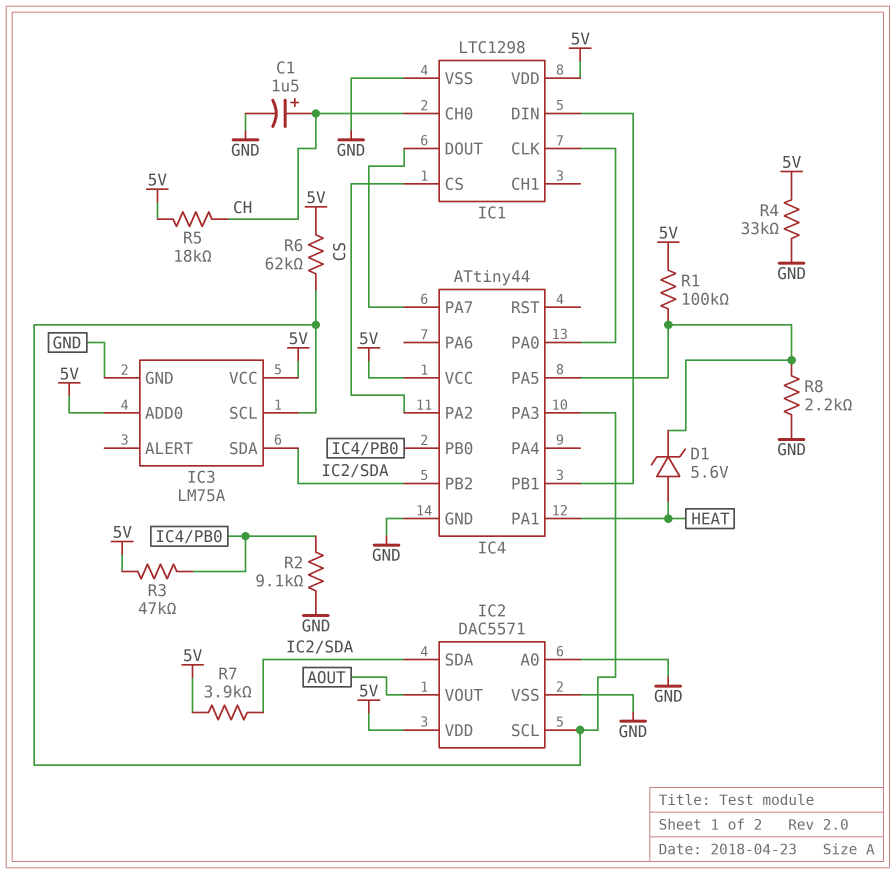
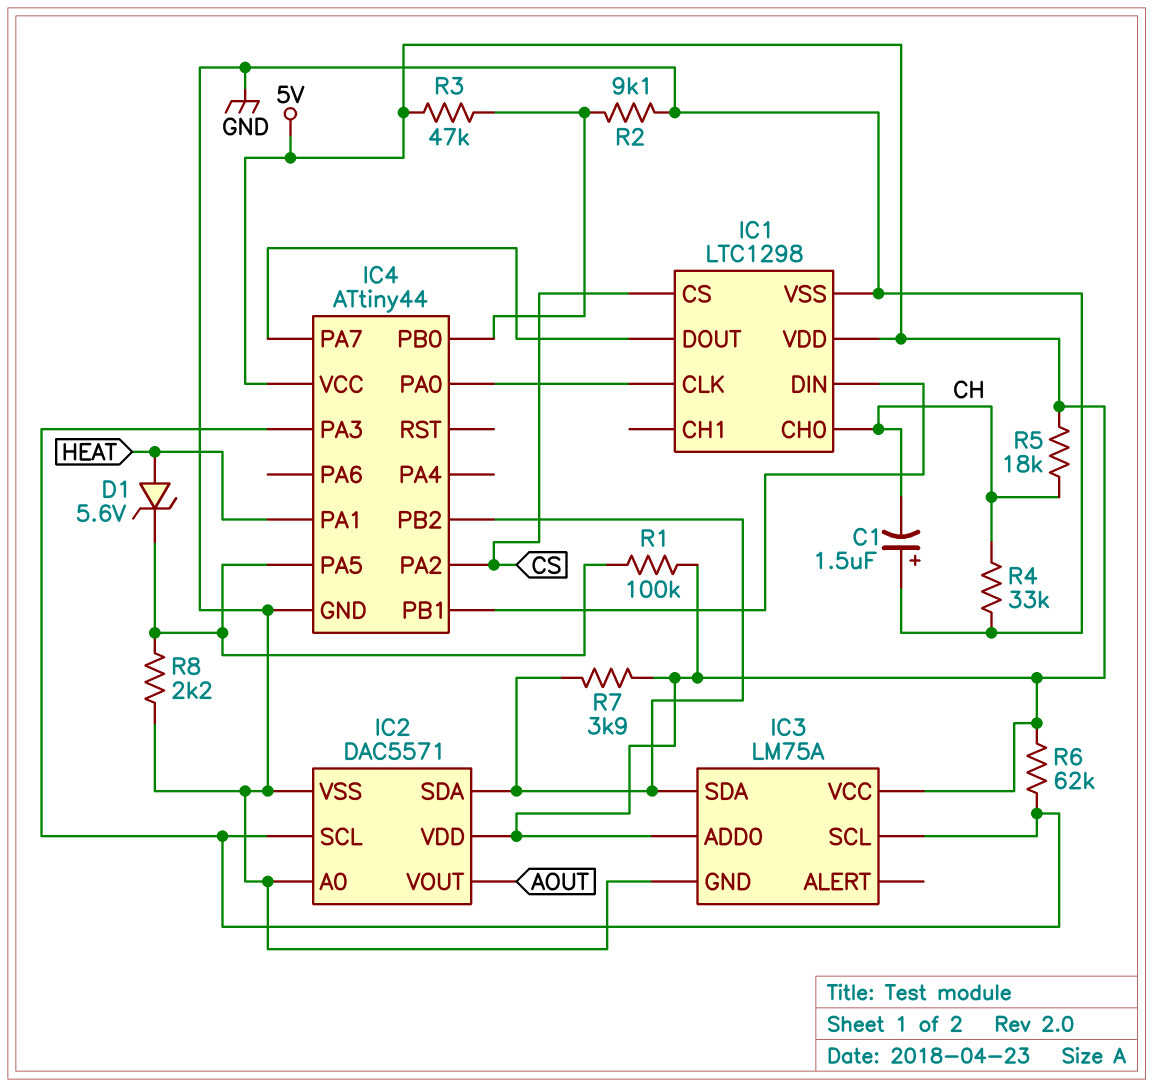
C1: 1.5uF (plus CH, minus GND) -> 1.5uF (plus GND, minus CH)
R4: 33k (5V, GND) -> 33k (CH, GND)

